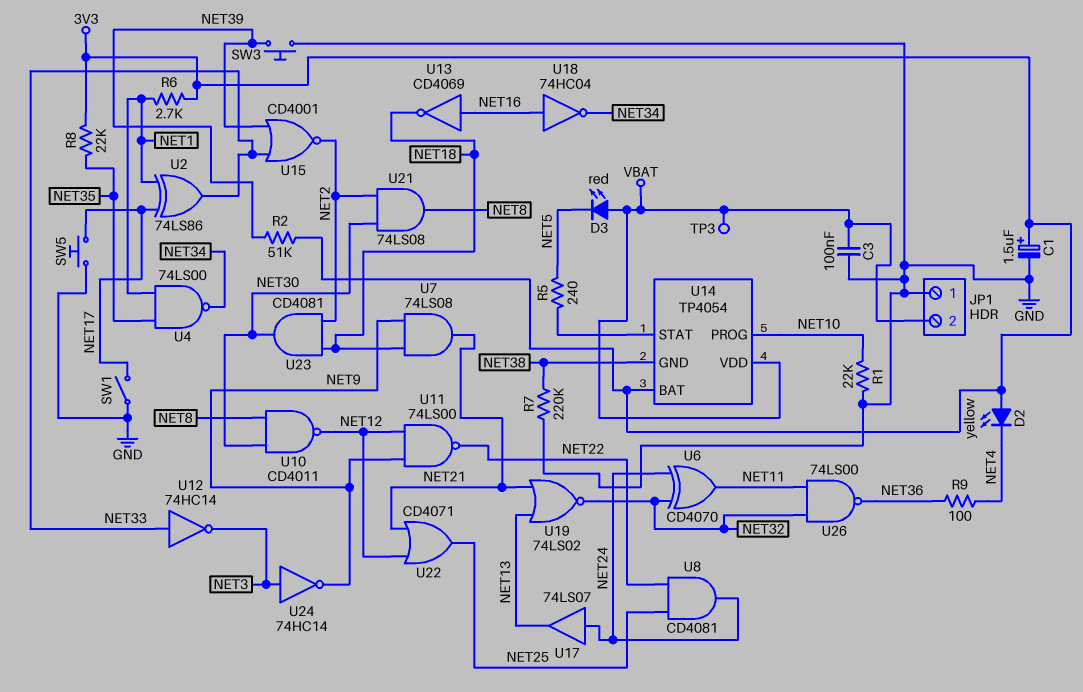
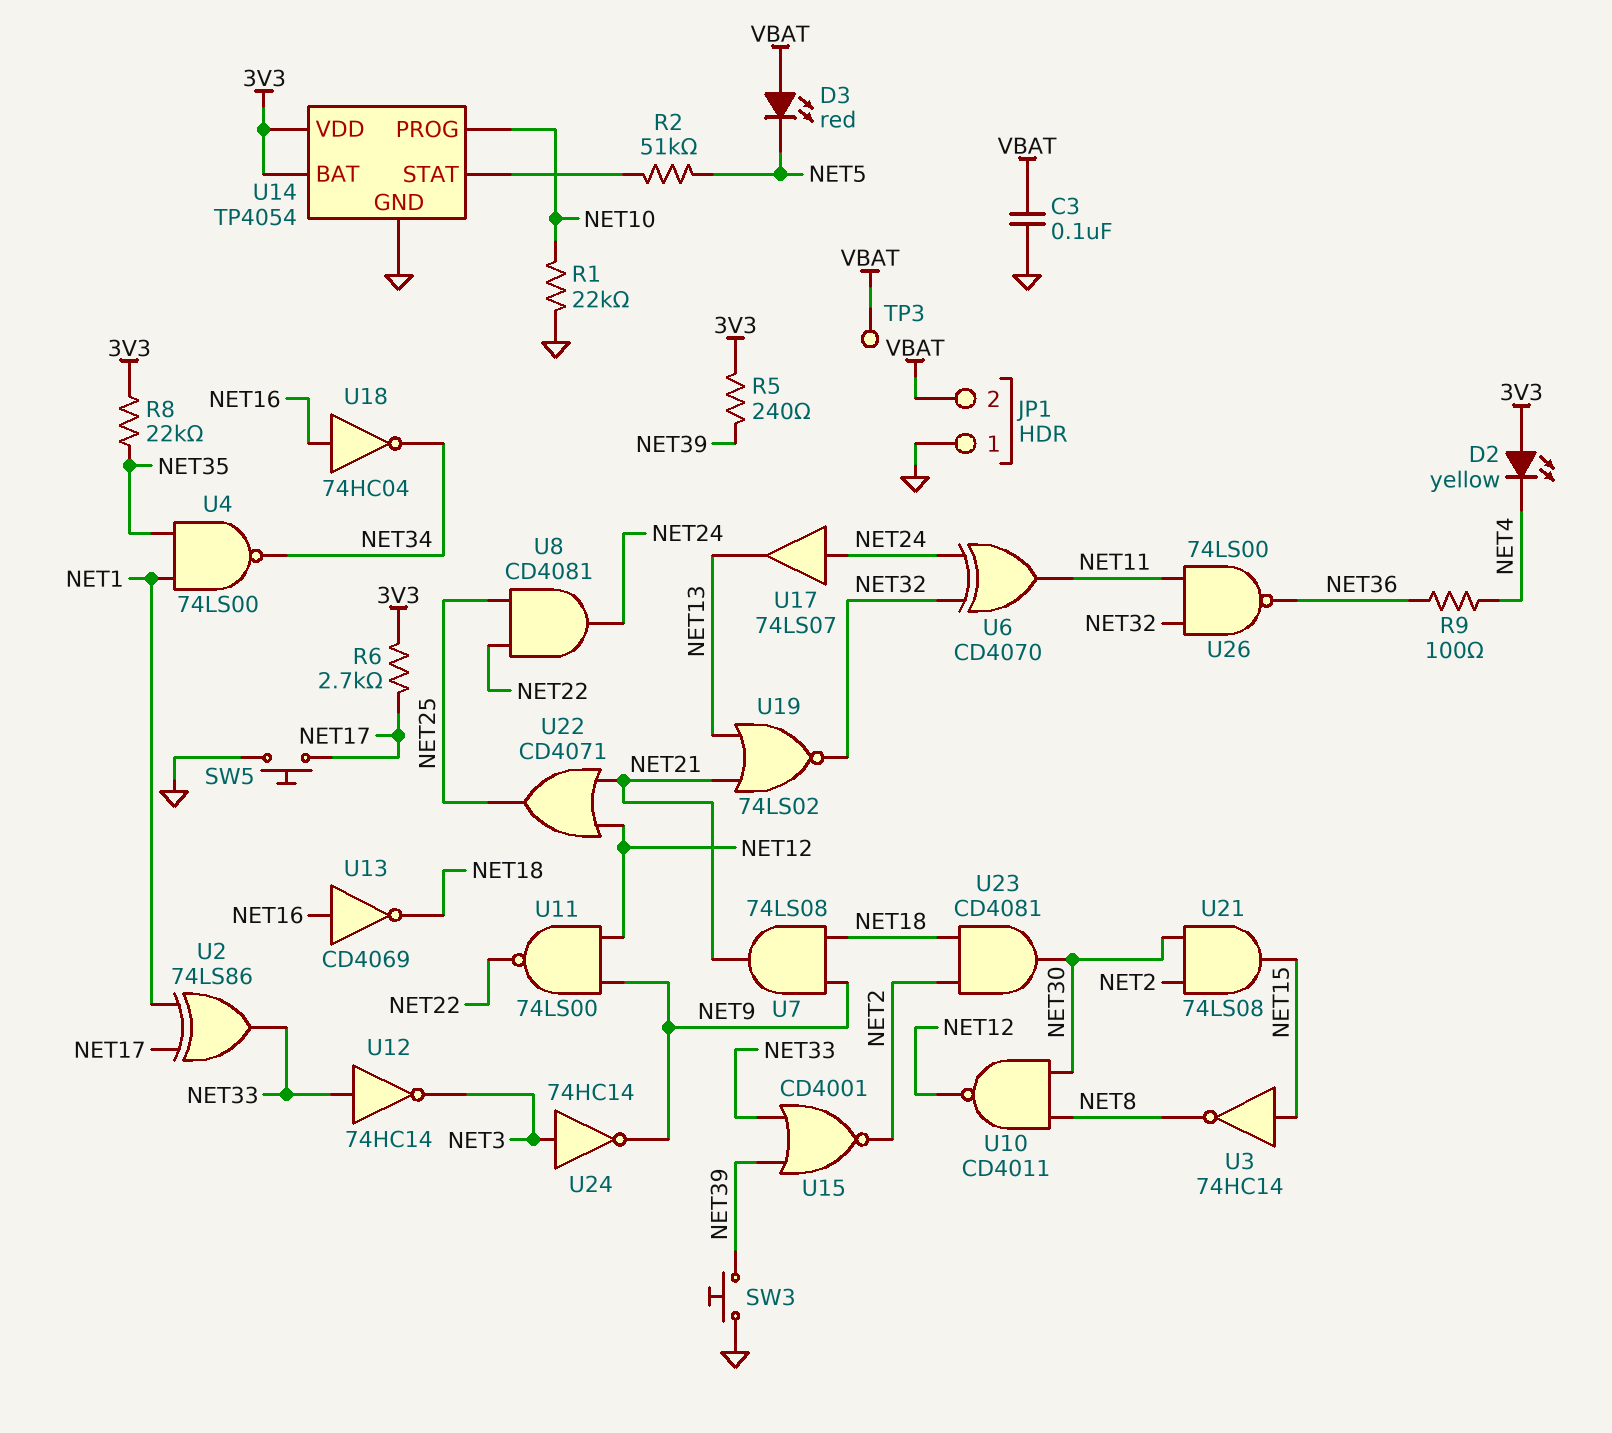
C1: 1.5uF (plus 3V3, minus GND) -> none
R2: 51k (3V3, NET39) -> 51k (NET5, U14/STAT)
R5: 240 (NET5, U14/STAT) -> 240 (3V3, NET39)
R6: 2.7k (3V3, NET1) -> 2.7k (3V3, NET17)
R7: 220k (GND, NET38) -> none
SW1: switch (GND, NET17) -> none
U3: none -> NOT 74HC14 (in NET15, out NET8)
U14 pin GND: NET38 -> GND
U14 pin VDD: VBAT -> 3V3
U21: AND 74LS08 (in NET2, in NET30, out NET8) -> AND 74LS08 (in NET2, in NET30, out NET15)

